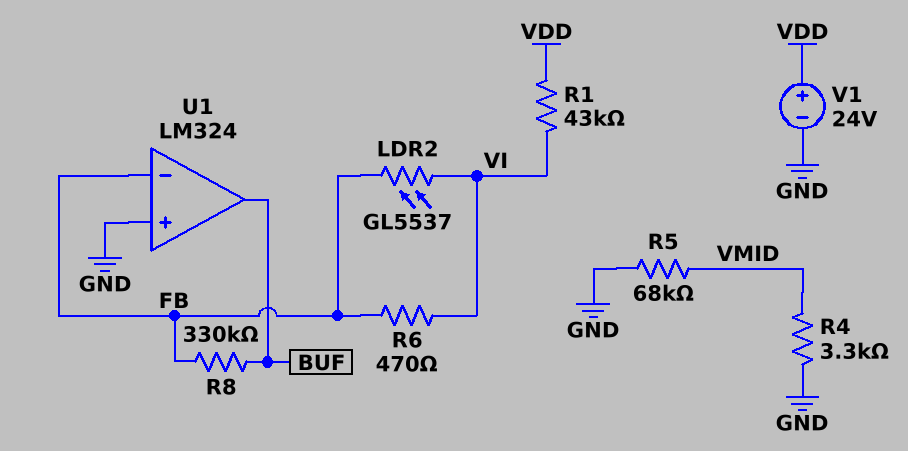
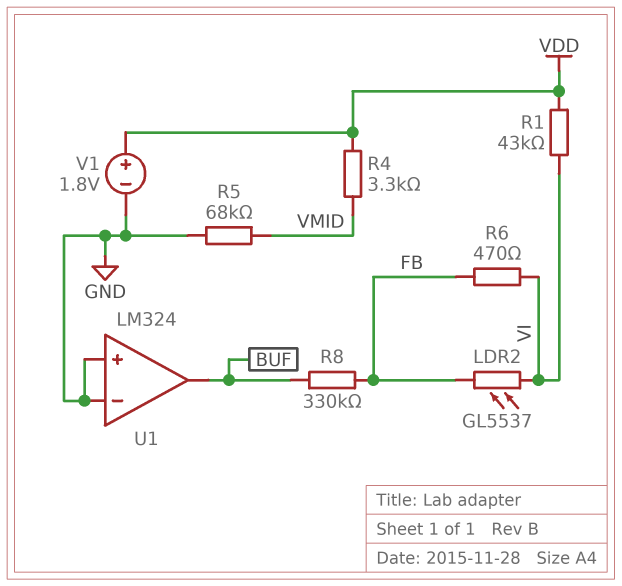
R4: 3.3k (GND, VMID) -> 3.3k (VDD, VMID)
U1 pin in-: FB -> GND
V1: 24V (plus VDD, minus GND) -> 1.8V (plus VDD, minus GND)

